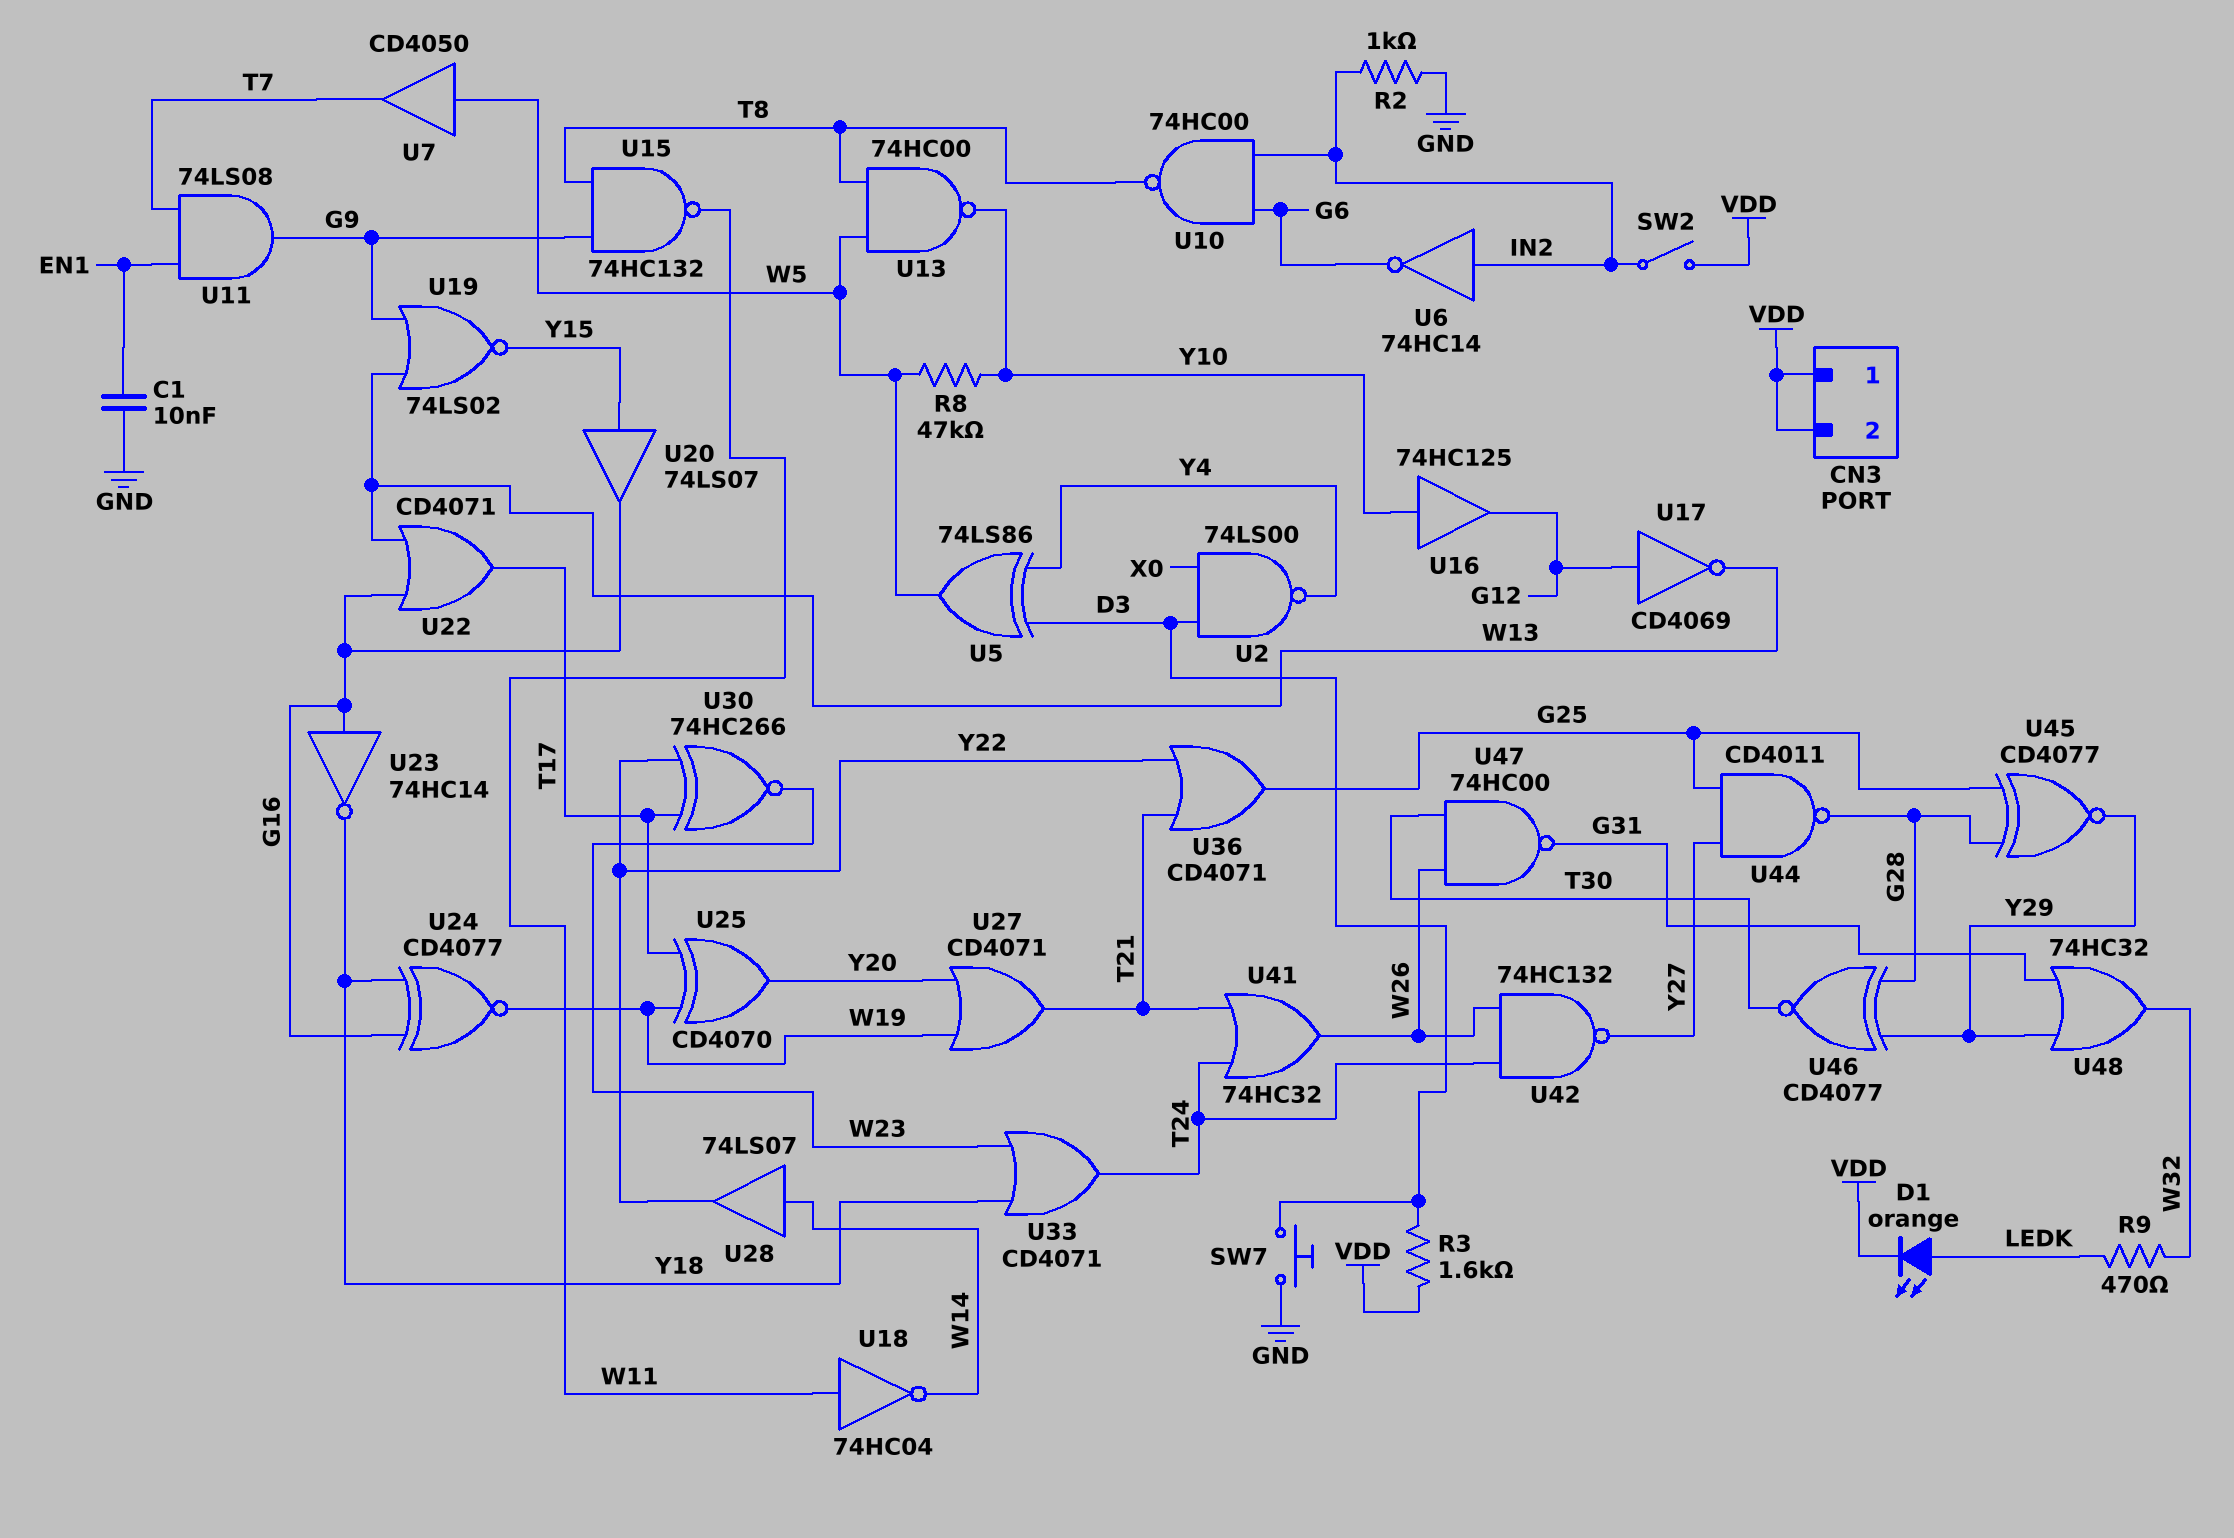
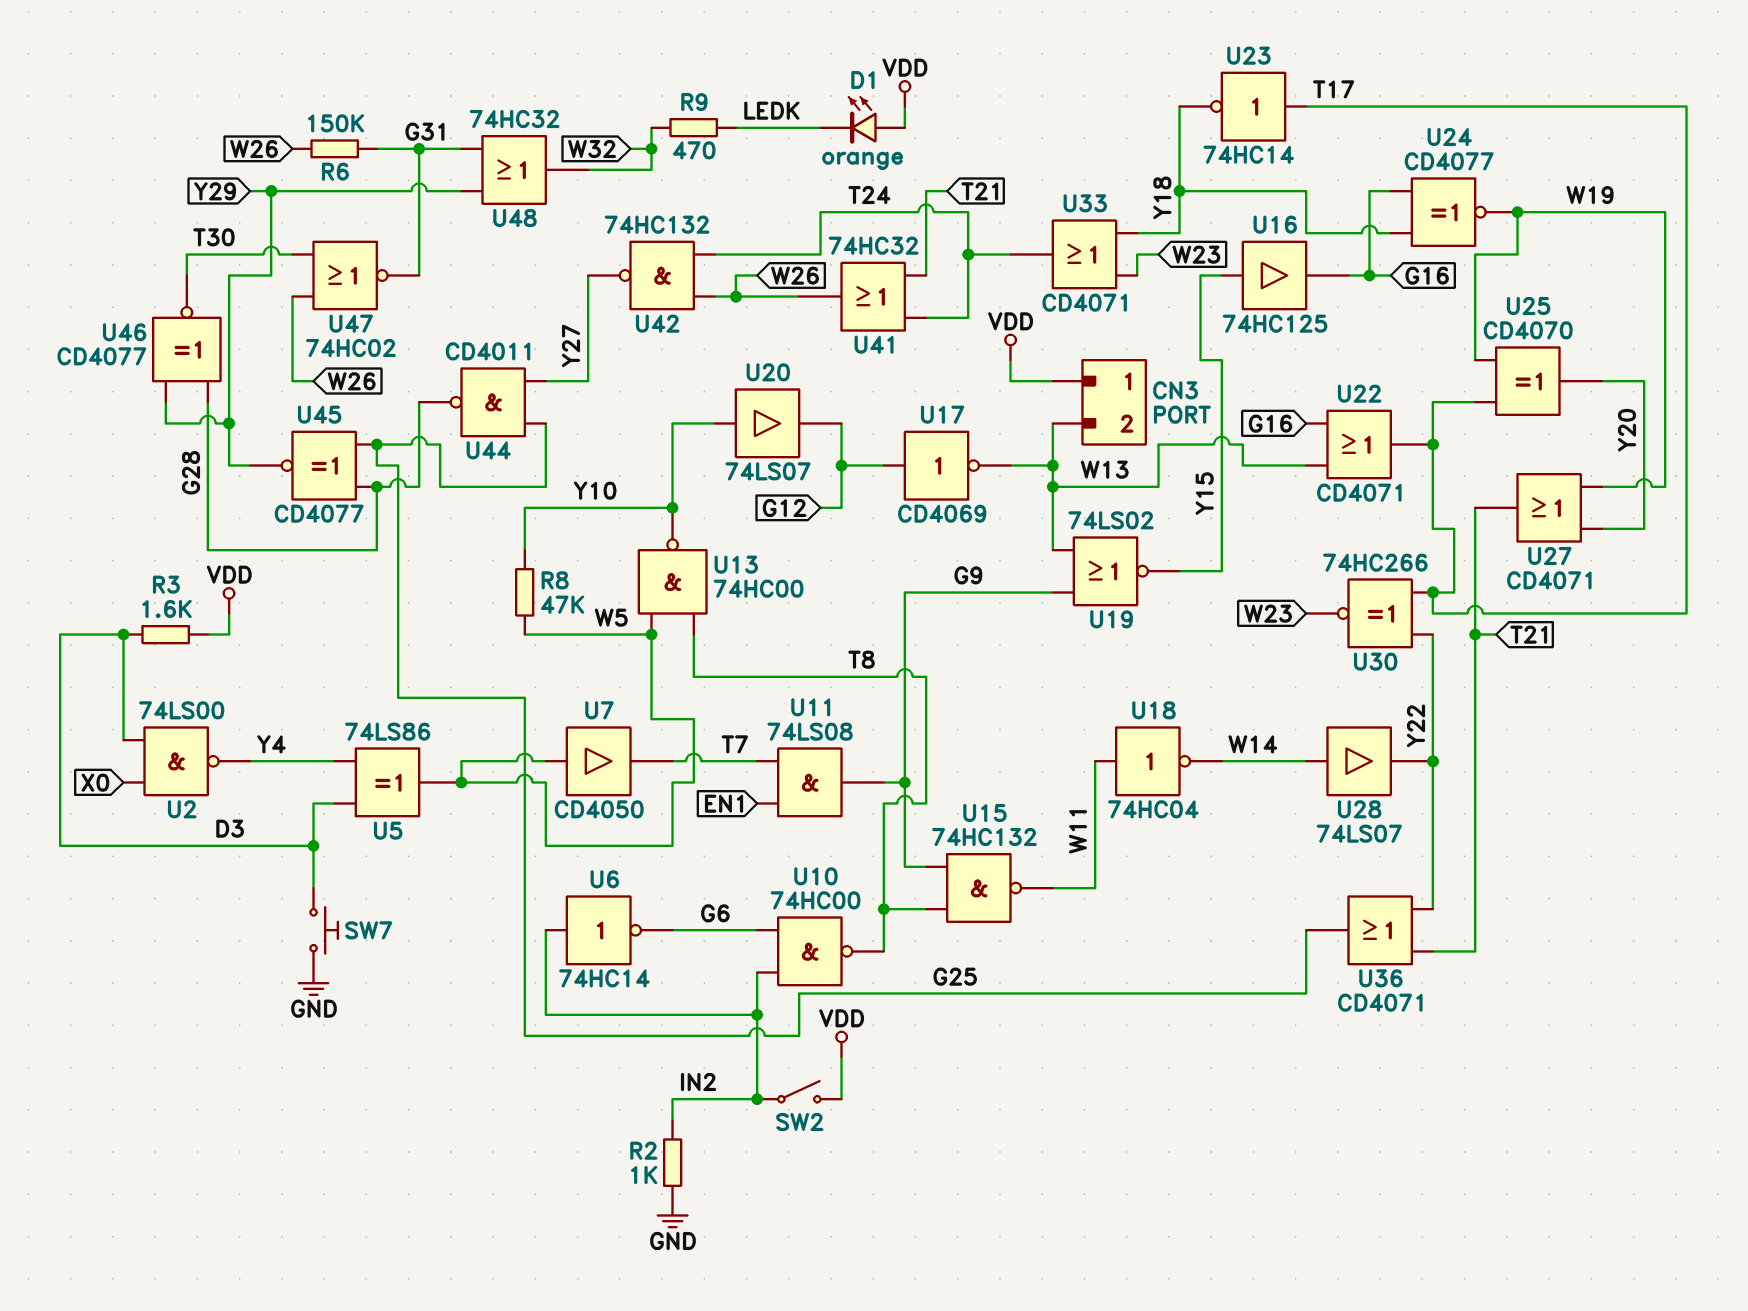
C1: 10nF (EN1, GND) -> none
CN3 pin 2: VDD -> W13
D1: LED orange (A LEDK, K VDD) -> LED orange (A VDD, K LEDK)
R6: none -> 150k (G31, W26)
U16: buffer 74HC125 (in Y10, out G12) -> buffer 74HC125 (in Y15, out G16)
U20: buffer 74LS07 (in Y15, out G16) -> buffer 74LS07 (in Y10, out G12)
U23: NOT 74HC14 (in G16, out Y18) -> NOT 74HC14 (in T17, out Y18)
U47: NAND 74HC00 (in T30, in W26, out G31) -> NOR 74HC02 (in T30, in W26, out G31)

